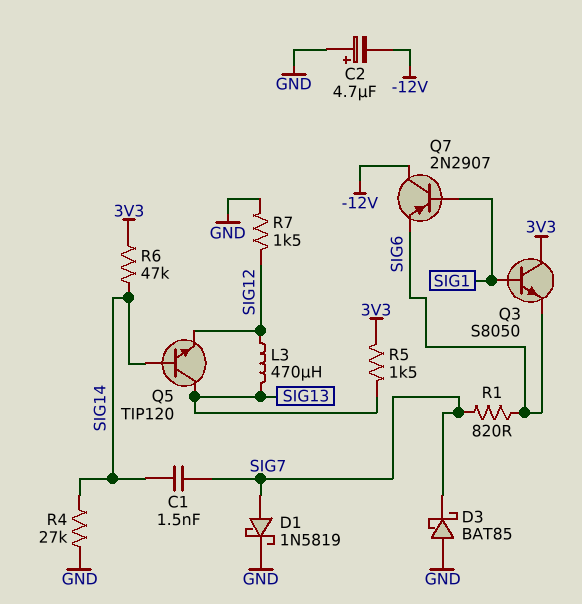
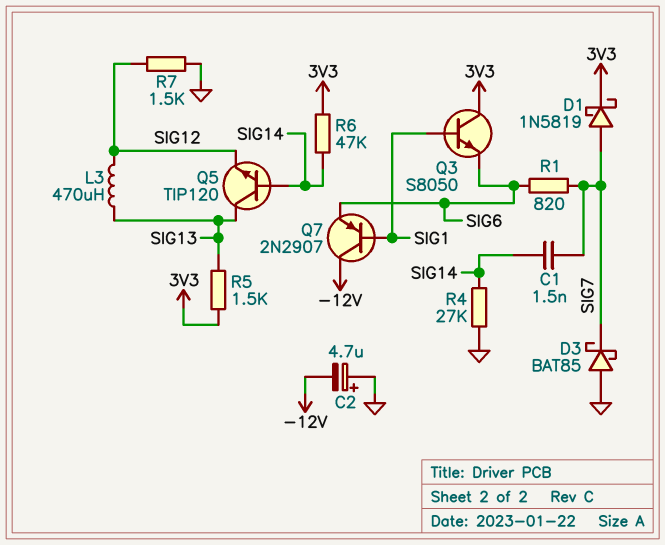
D1: schottky 1N5819 (A SIG7, K GND) -> schottky 1N5819 (A SIG7, K 3V3)

